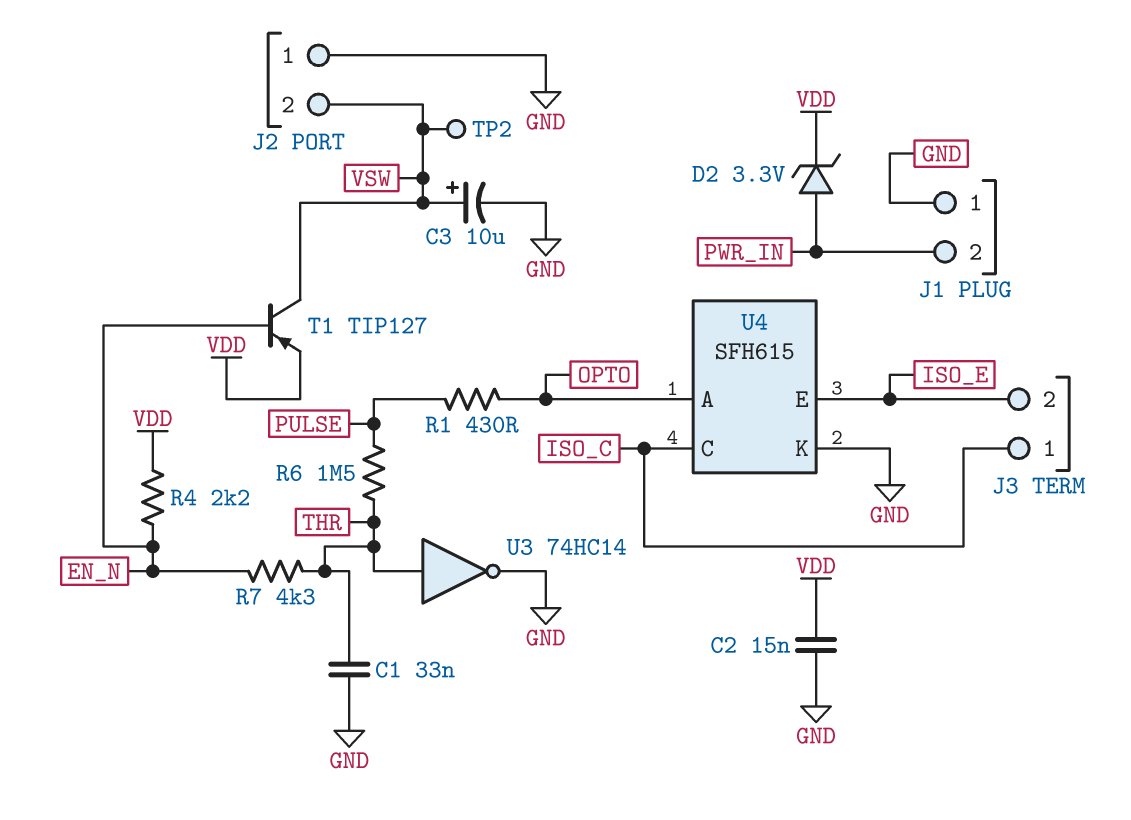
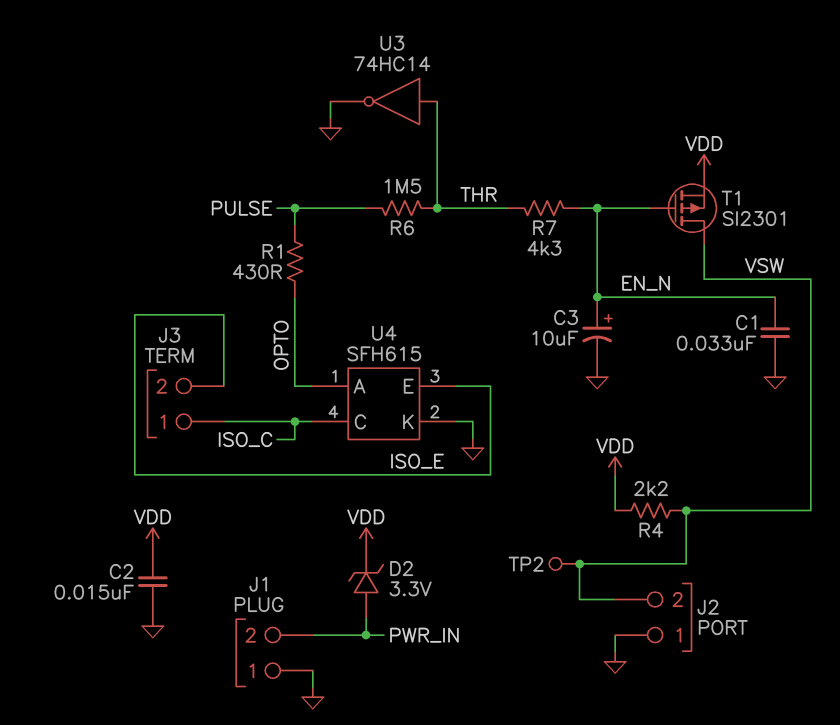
C1: 33nF (GND, THR) -> 33nF (EN_N, GND)
C3: 10uF (plus VSW, minus GND) -> 10uF (plus EN_N, minus GND)
R4: 2.2k (EN_N, VDD) -> 2.2k (VDD, VSW)
T1: PNP TIP127 (B EN_N, C VSW, E VDD) -> PMOS SI2301 (G EN_N, D VSW, S VDD)

